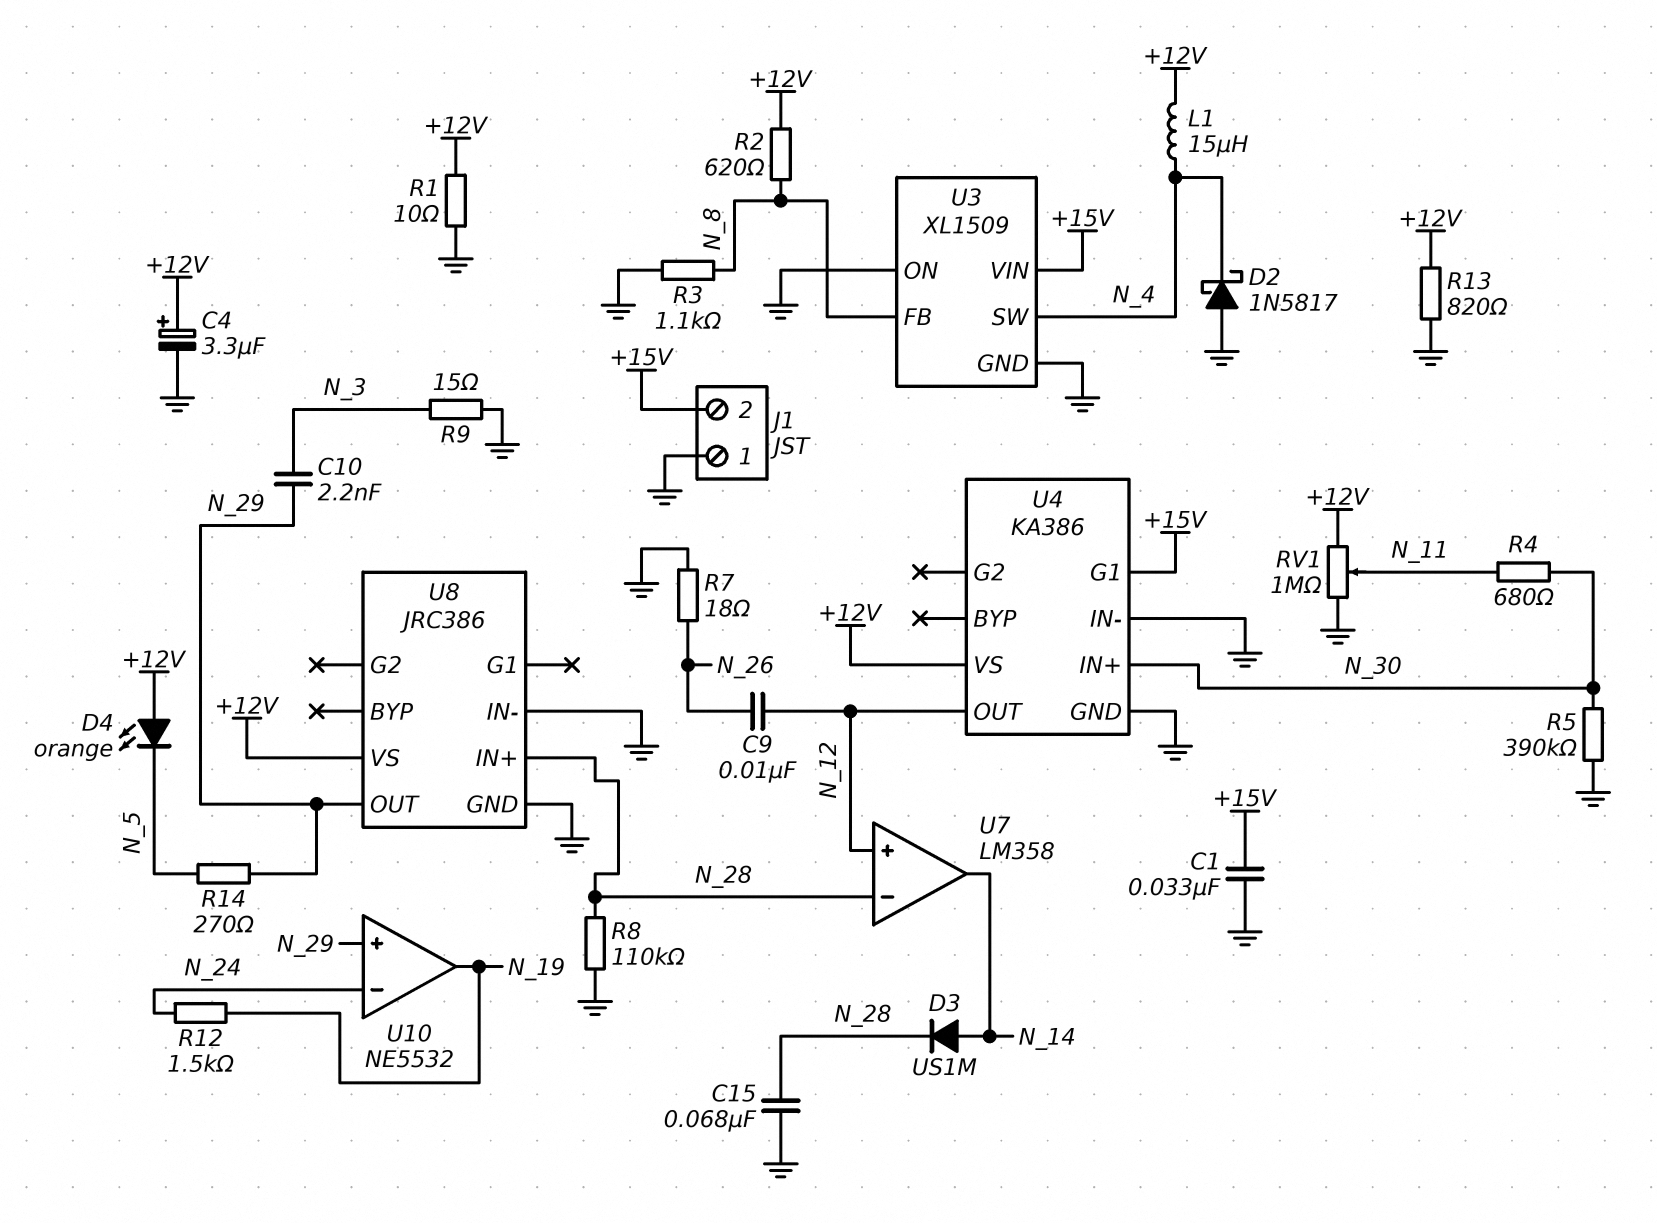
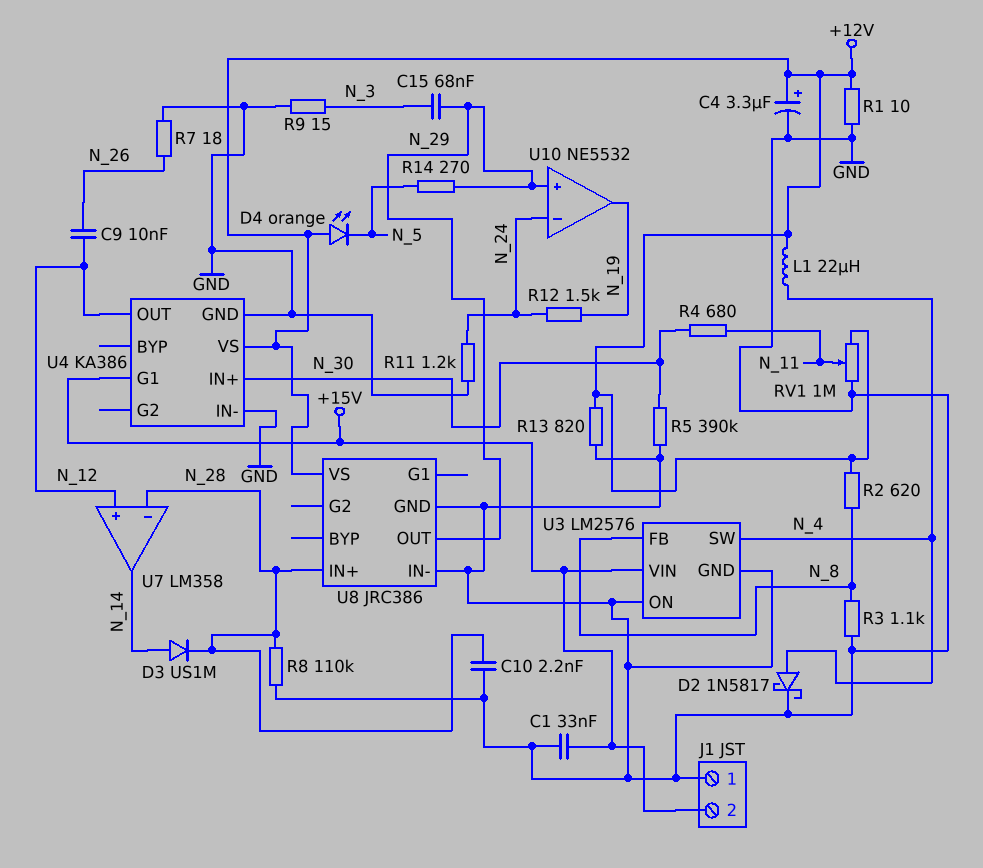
C10: 2.2nF (N_3, N_29) -> 2.2nF (GND, N_28)
C15: 68nF (GND, N_28) -> 68nF (N_3, N_29)
D2: schottky 1N5817 (A GND, K N_4) -> schottky 1N5817 (A N_4, K GND)
L1: 15uH (+12V, N_4) -> 22uH (+12V, N_4)
R11: none -> 1.2k (GND, N_24)
U3: XL1509 -> LM2576

